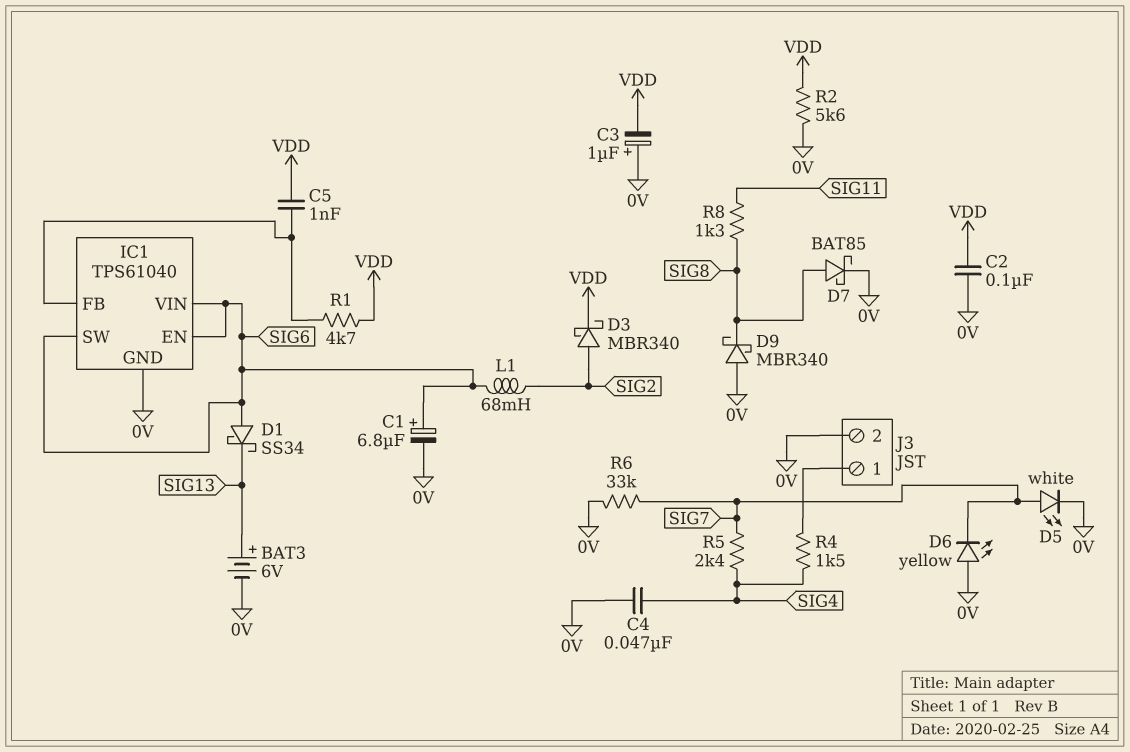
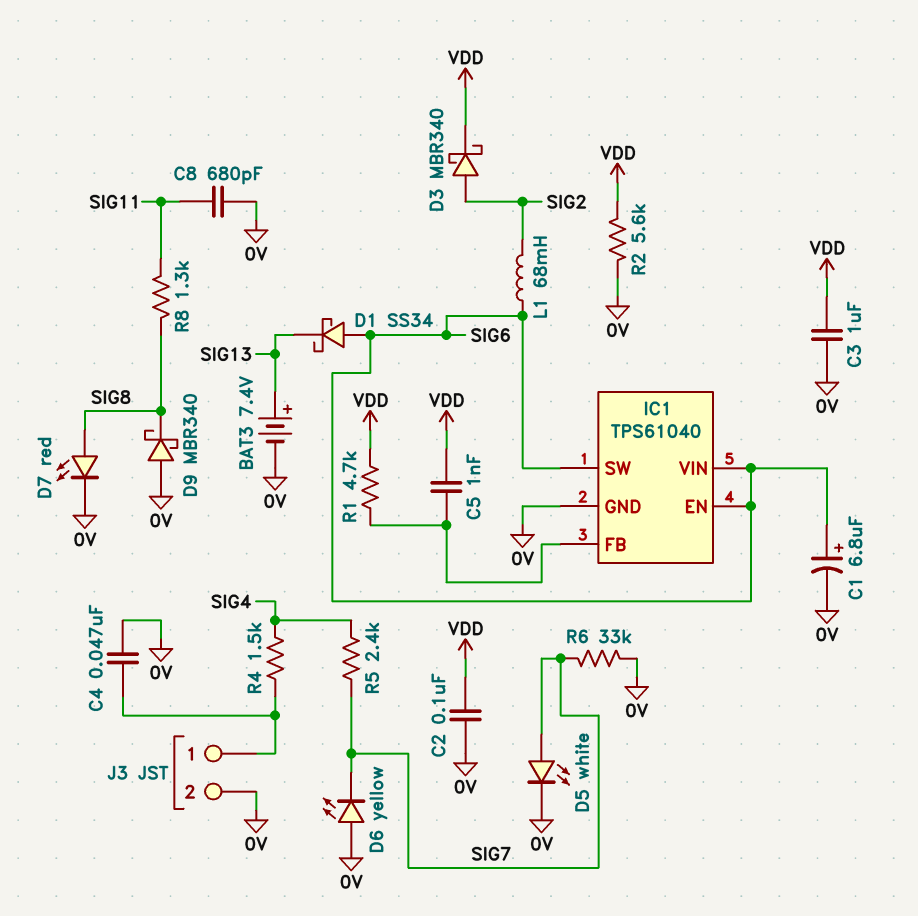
BAT3: 6V (plus SIG13, minus 0V) -> 7.4V (plus SIG13, minus 0V)
C3: 1uF (plus 0V, minus VDD) -> 1uF (0V, VDD)
C4: 47nF (0V, SIG4) -> 47nF (0V, J3/1)
C8: none -> 680pF (0V, SIG11)
D7: schottky BAT85 (A SIG8, K 0V) -> LED red (A SIG8, K 0V)

